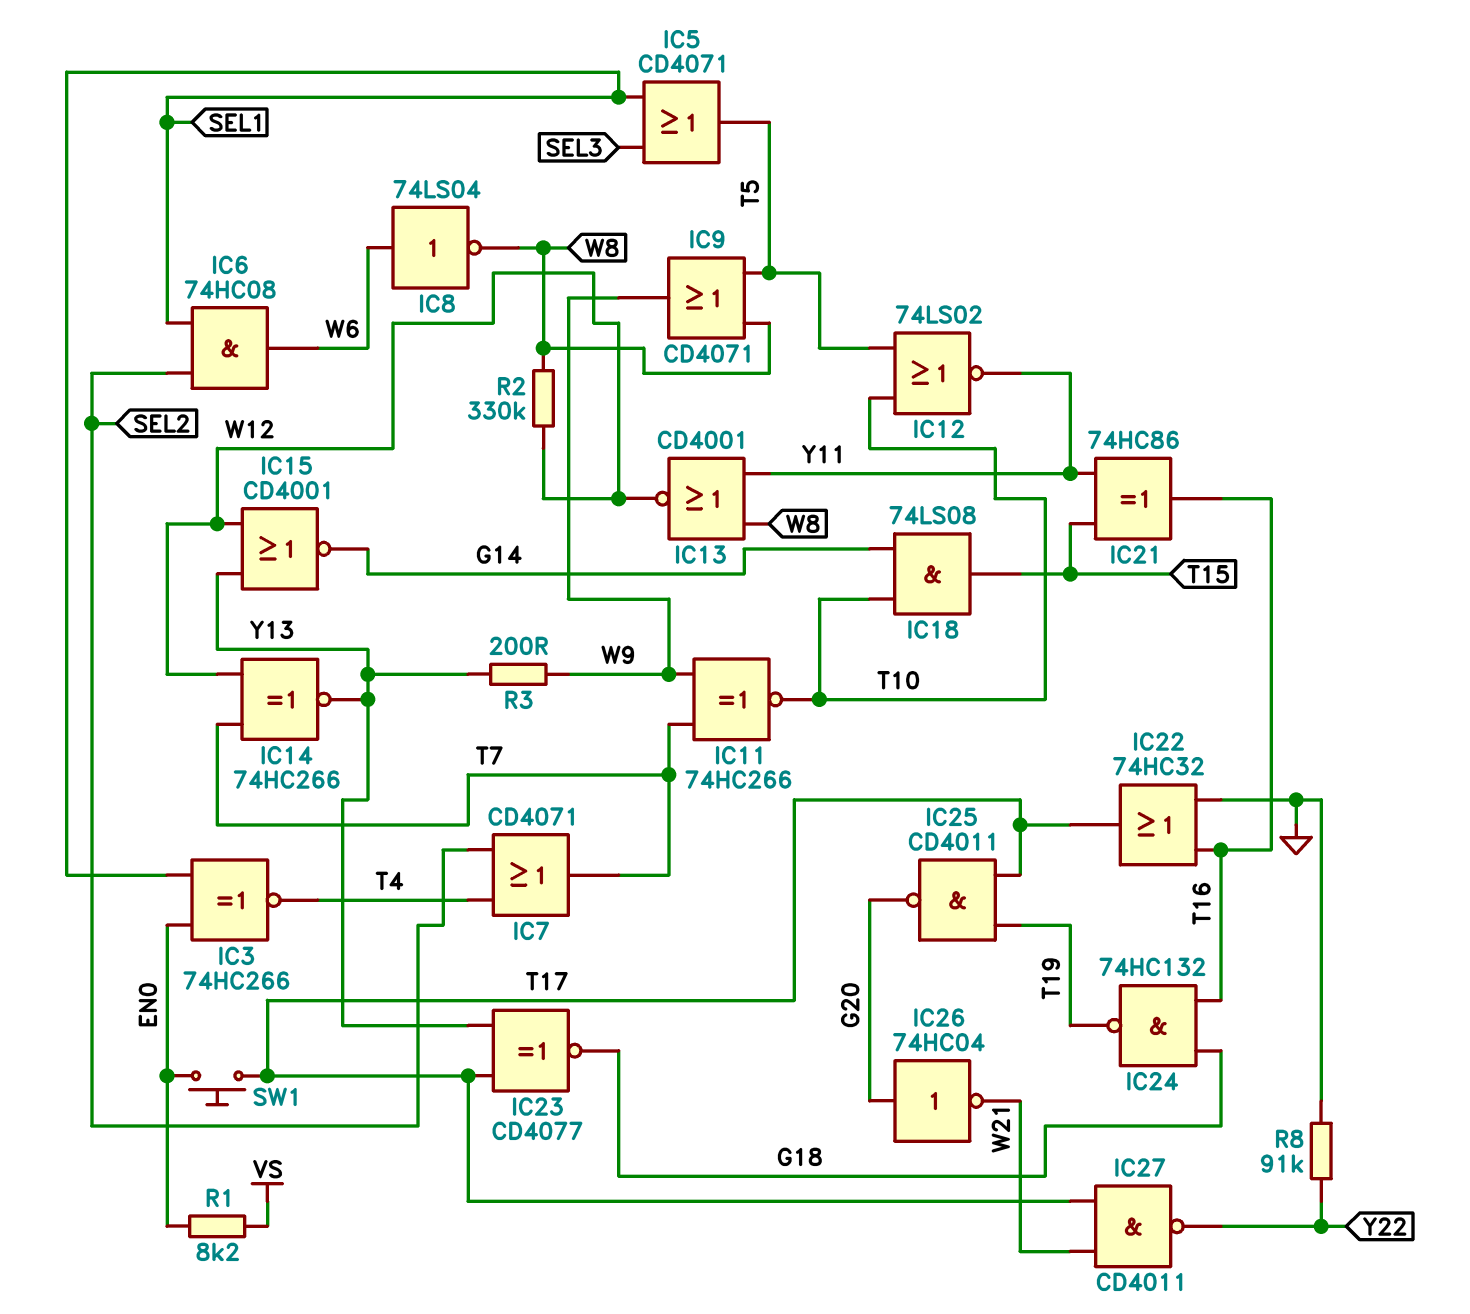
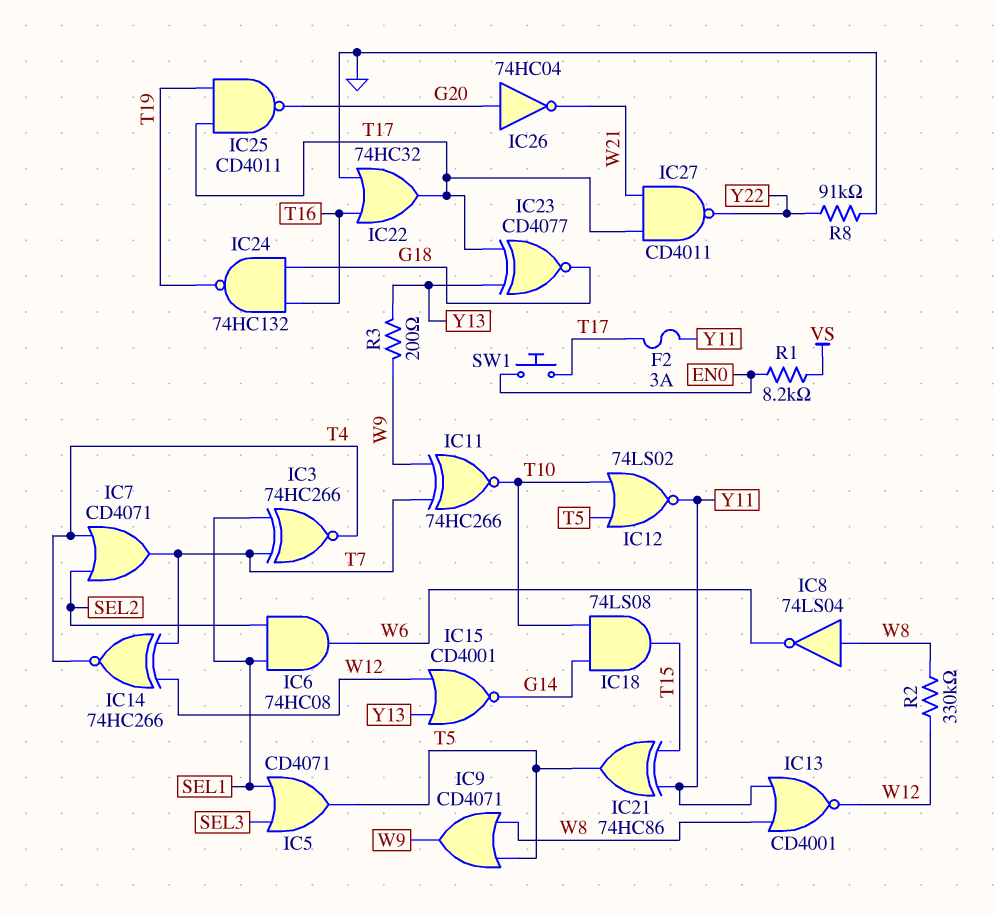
F2: none -> 3A (T17, Y11)
IC3: XNOR 74HC266 (in EN0, in SEL1, out T4) -> XNOR 74HC266 (in SEL1, in T7, out T4)
IC8: NOT 74LS04 (in W6, out W8) -> NOT 74LS04 (in W8, out W6)
IC14: XNOR 74HC266 (in T7, in W12, out Y13) -> XNOR 74HC266 (in T7, in W12, out T4)
IC21: XOR 74HC86 (in T15, in Y11, out T16) -> XOR 74HC86 (in T15, in Y11, out T5)

